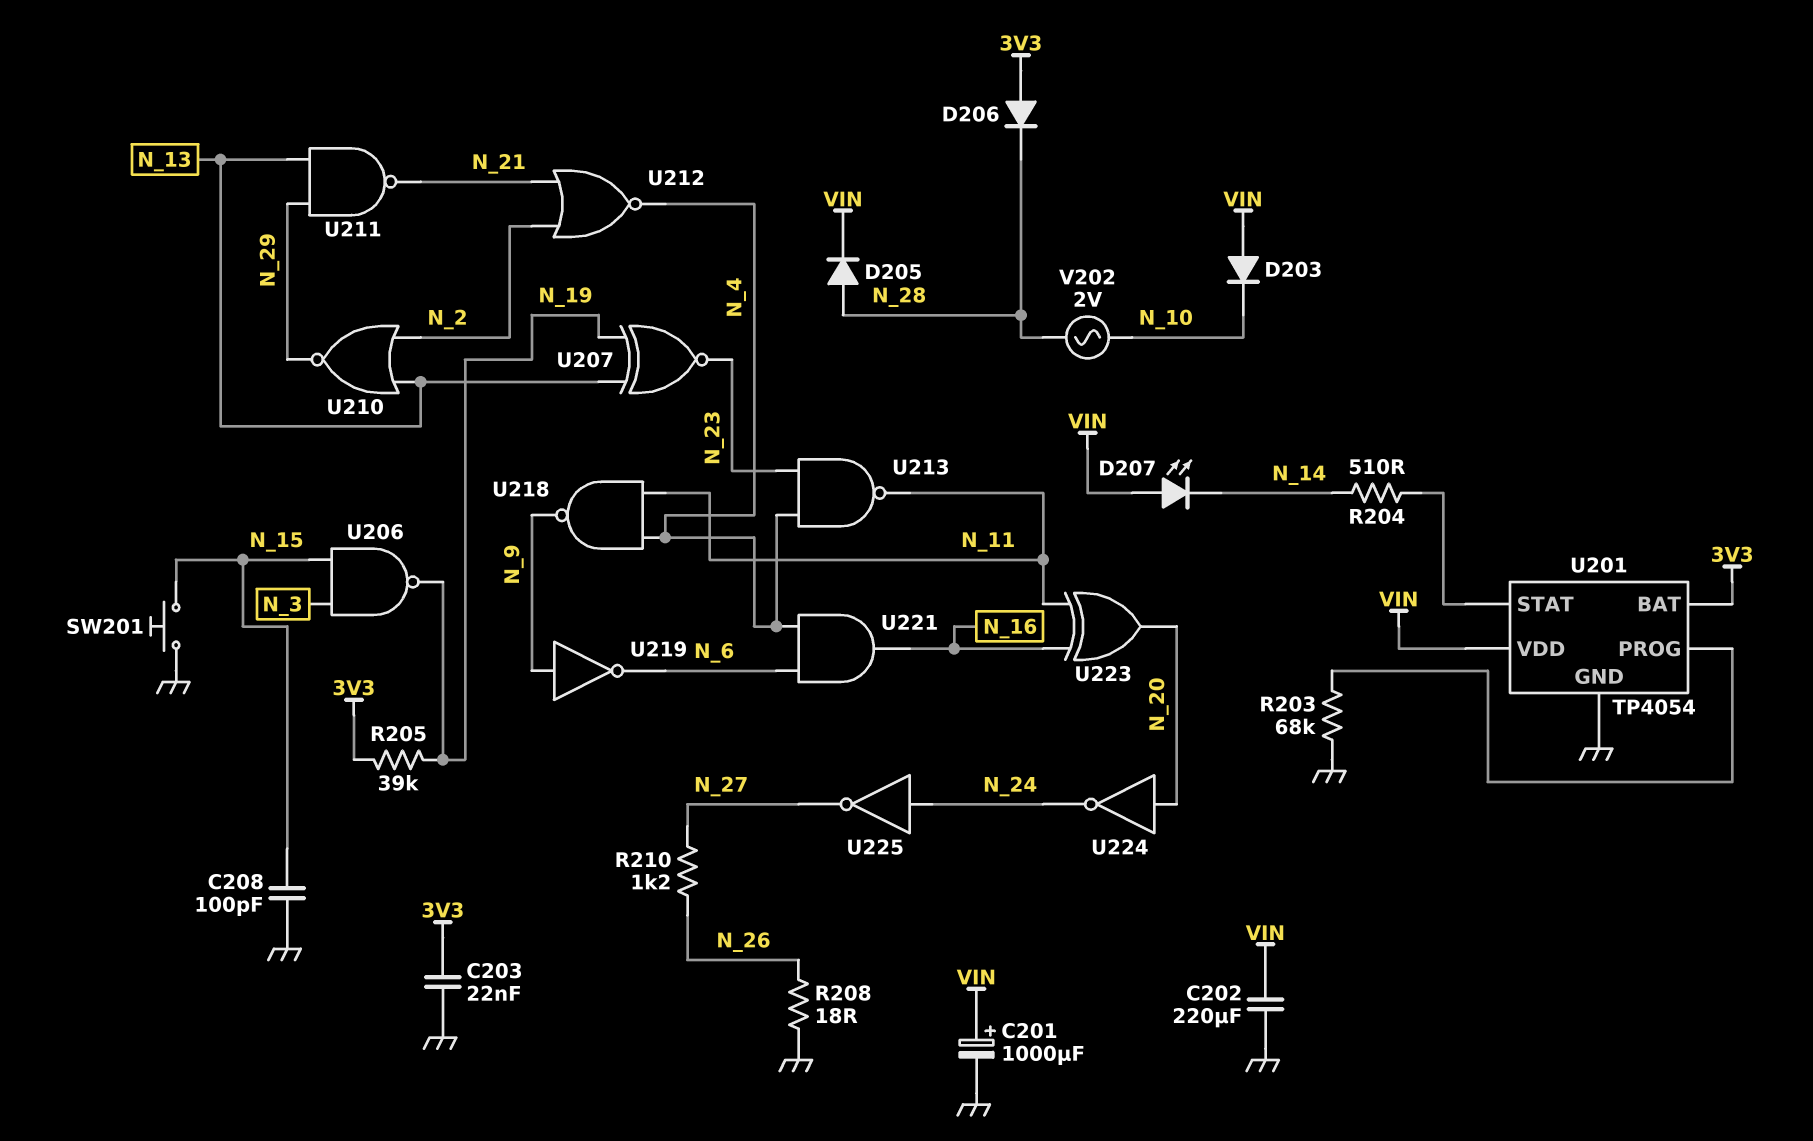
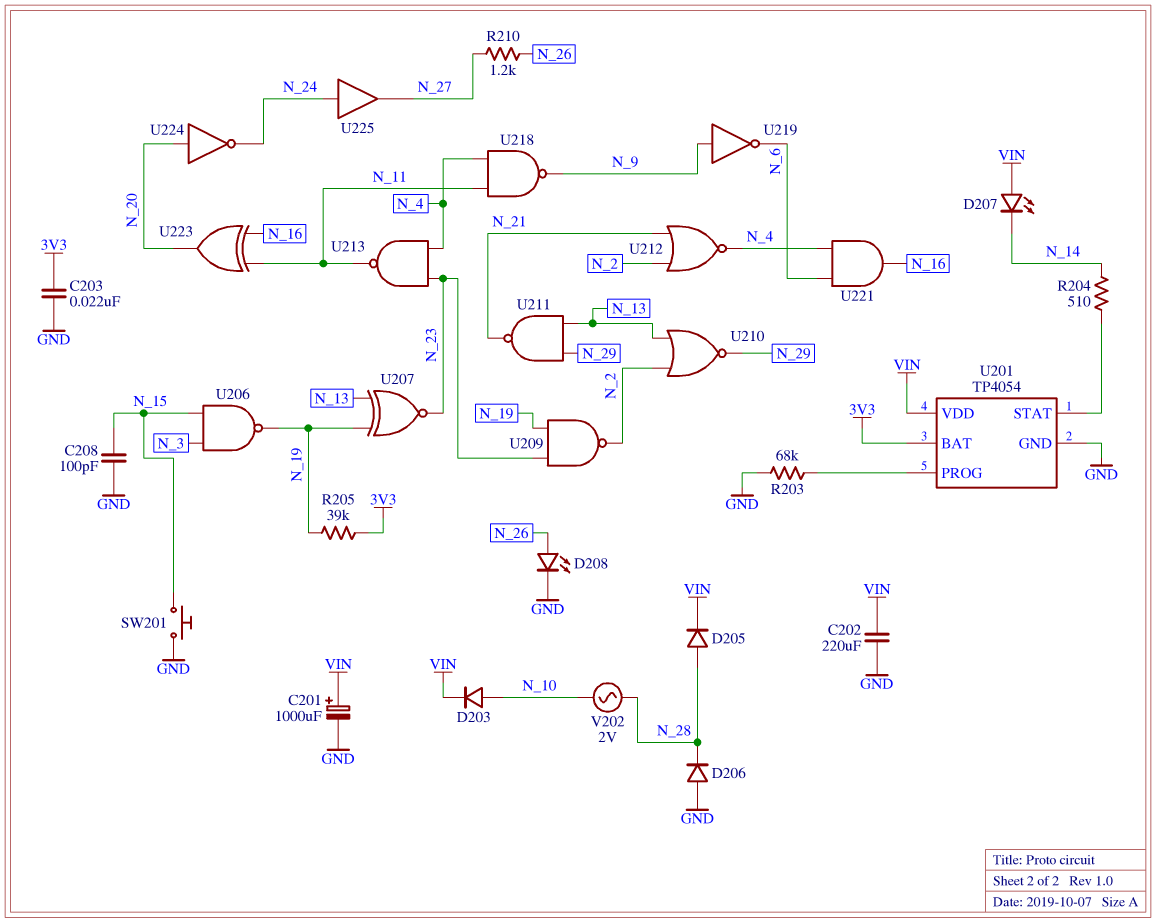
D203: diode (A VIN, K N_10) -> diode (A N_10, K VIN)
D206: diode (A 3V3, K N_28) -> diode (A GND, K N_28)
D208: none -> LED (A N_26, K GND)
R208: 18 (GND, N_26) -> none
U209: none -> NAND (in N_19, in N_23, out N_2)
U225: NOT (in N_24, out N_27) -> buffer (in N_24, out N_27)

